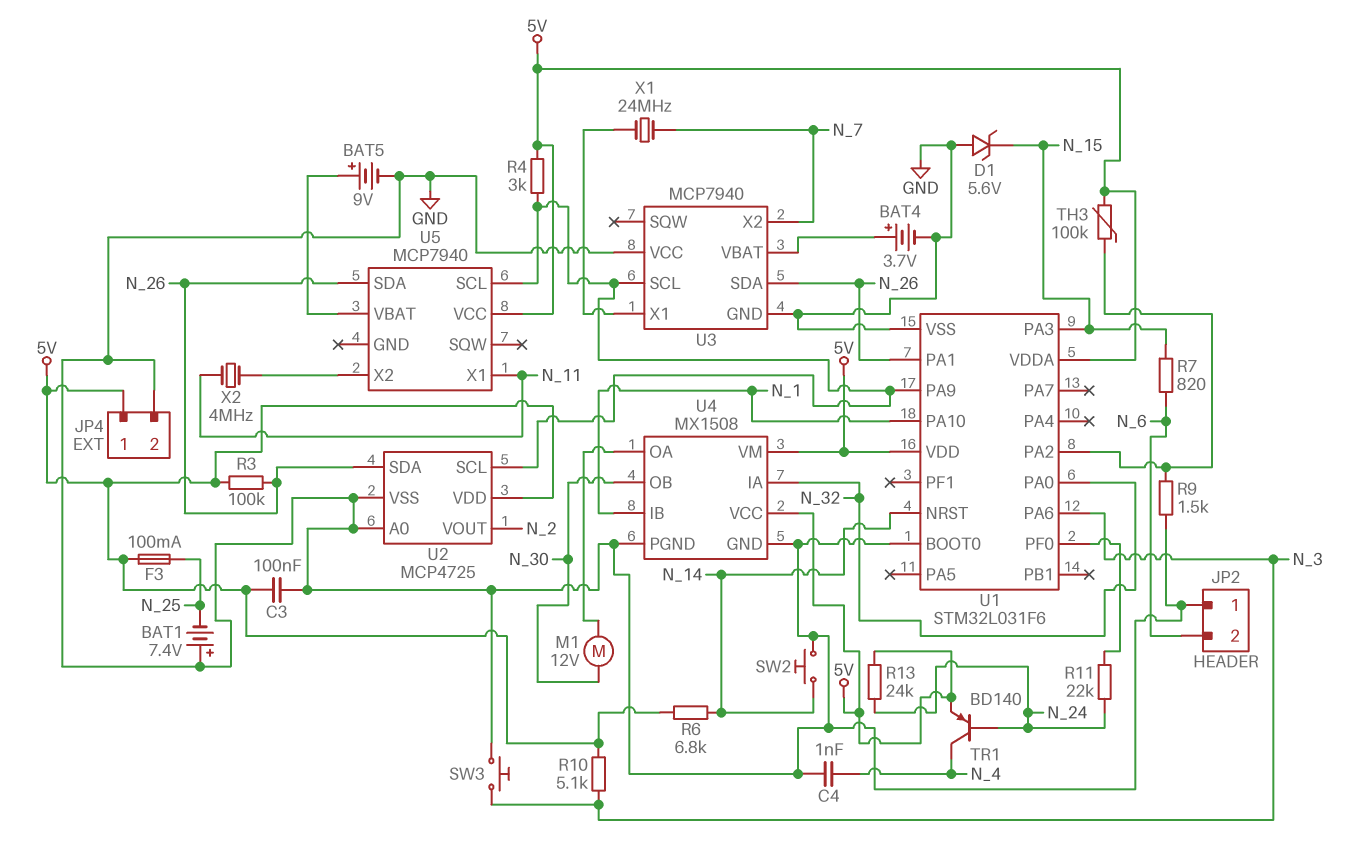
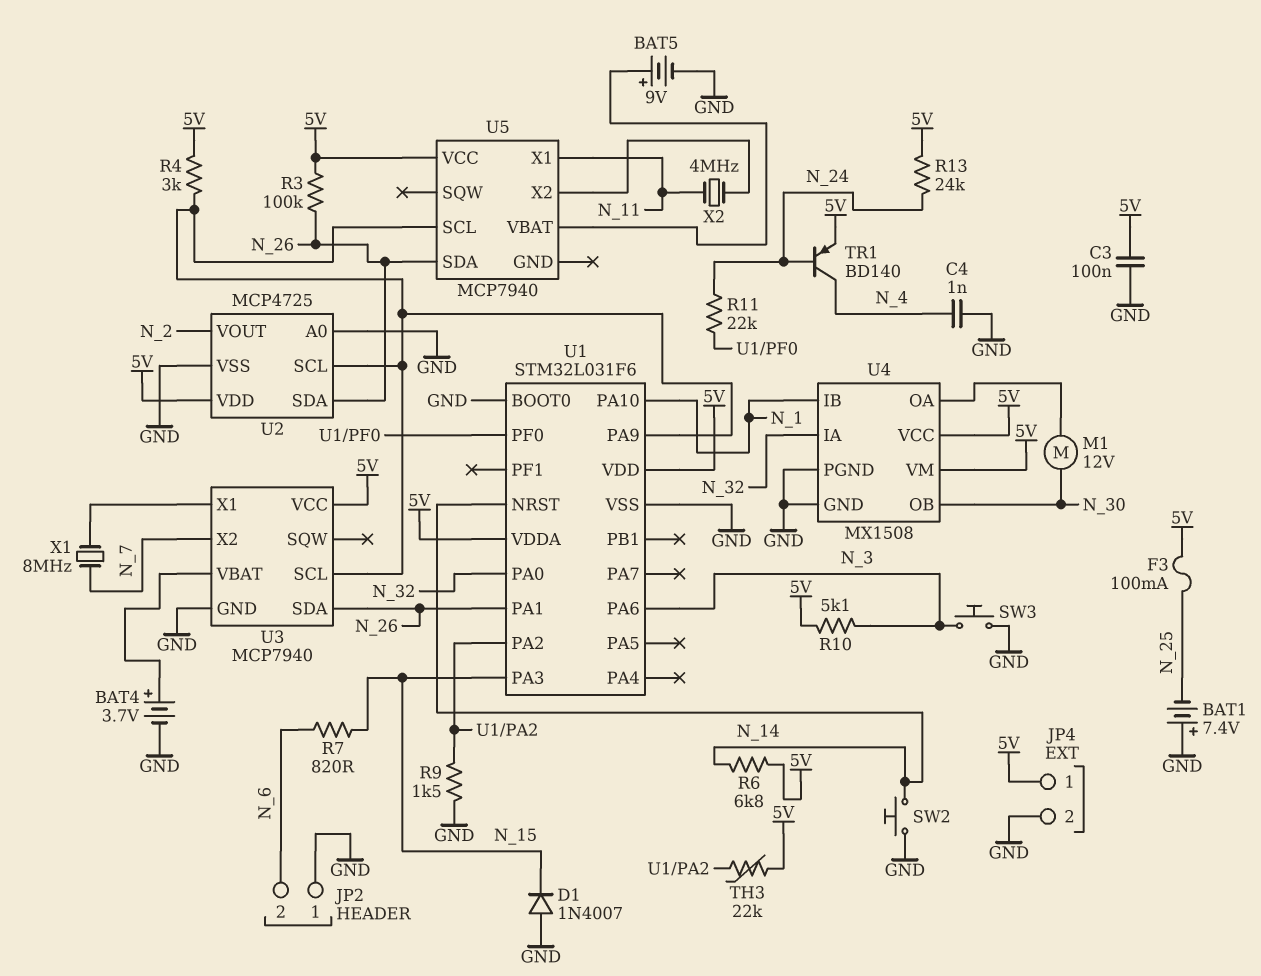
D1: zener 5.6V (A GND, K N_15) -> diode 1N4007 (A GND, K N_15)
TH3: 100k (5V, U1/PA2) -> 22k (5V, U1/PA2)
U3 pin VCC: GND -> 5V
X1: 24MHz (N_7, U3/X1) -> 8MHz (N_7, U3/X1)

